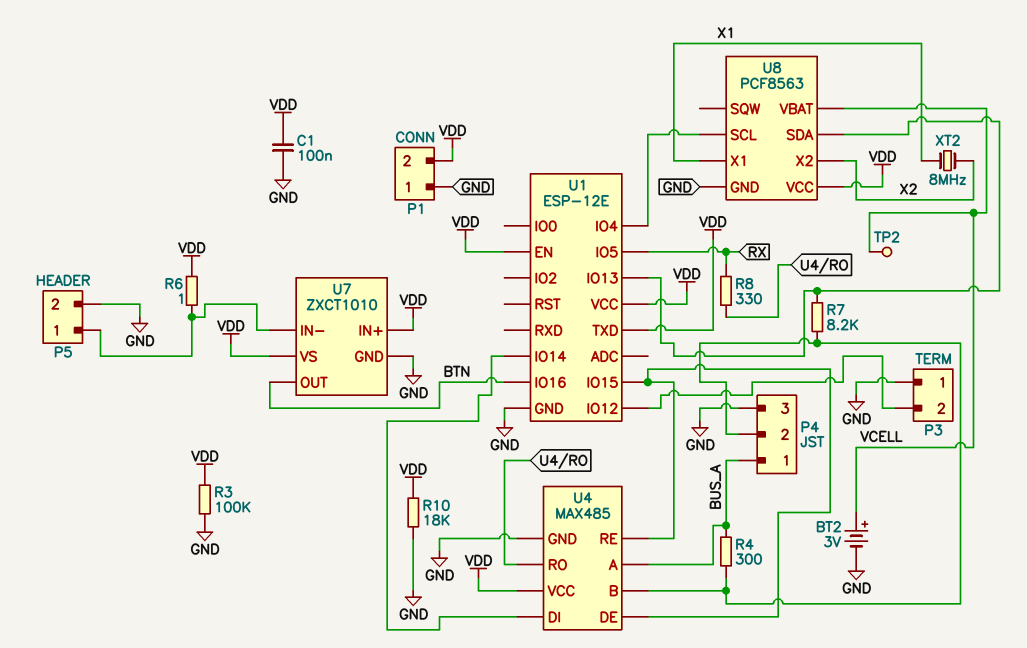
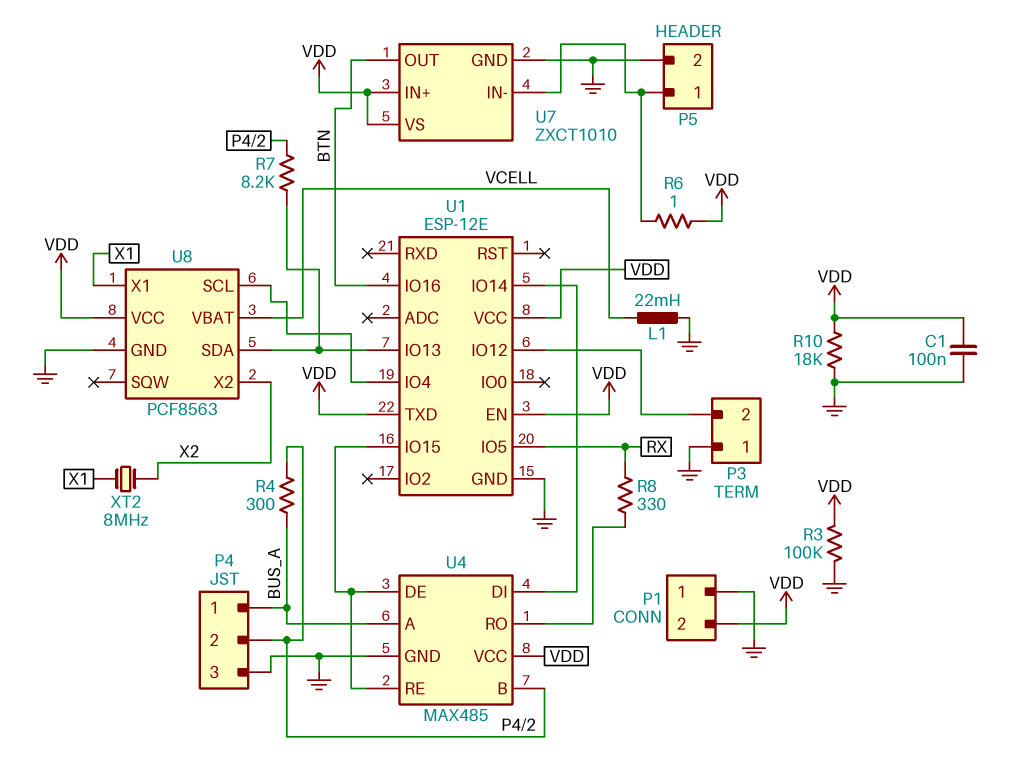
BT2: 3V (plus VCELL, minus GND) -> none
L1: none -> 22mH (GND, VCELL)
TP2: test point (VCELL) -> none

